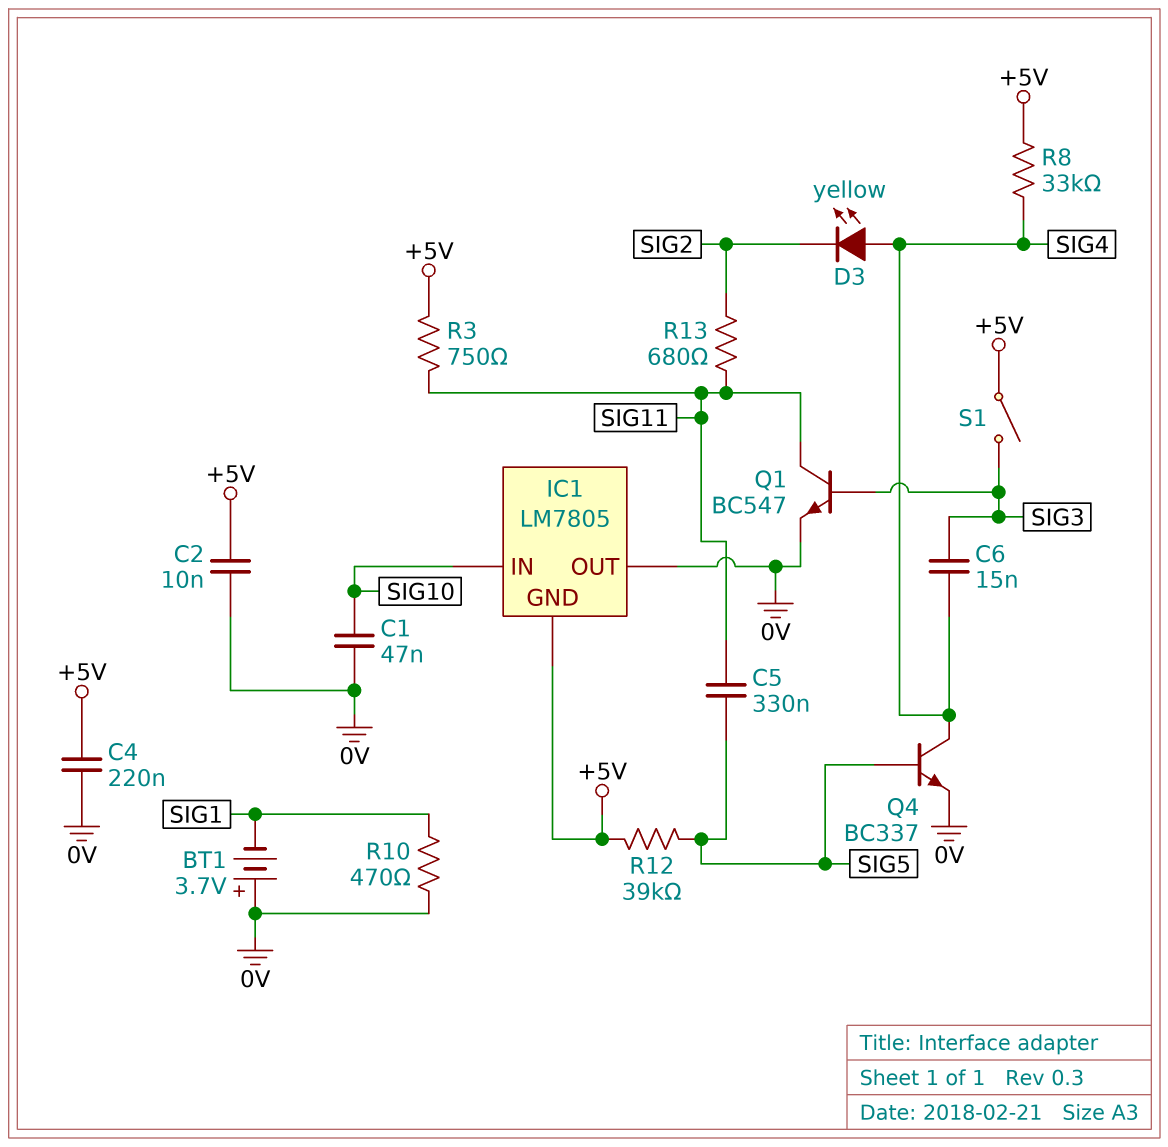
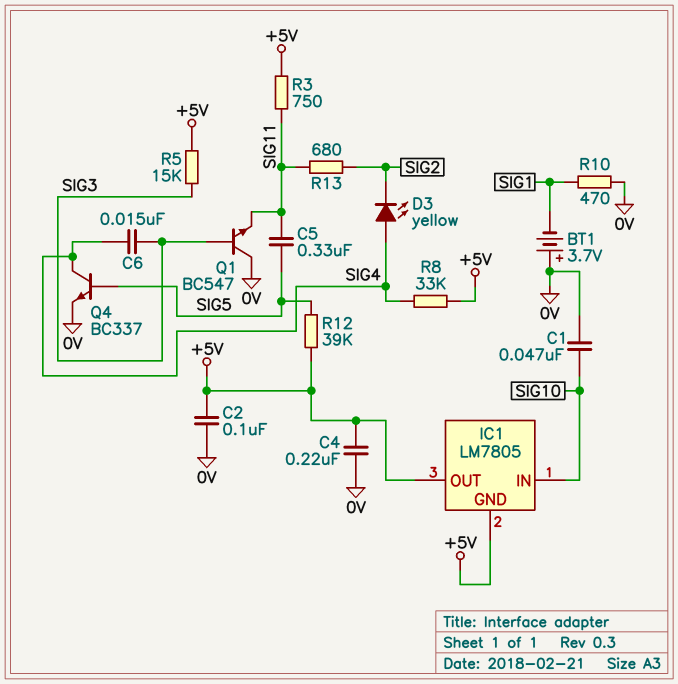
C2: 10nF (+5V, 0V) -> 100nF (+5V, 0V)
IC1 pin OUT: 0V -> +5V
Q1: NPN BC547 (B SIG3, C SIG11, E 0V) -> NPN BC547 (B SIG3, C 0V, E SIG11)
R5: none -> 15k (+5V, SIG3)
S1: switch (+5V, SIG3) -> none

